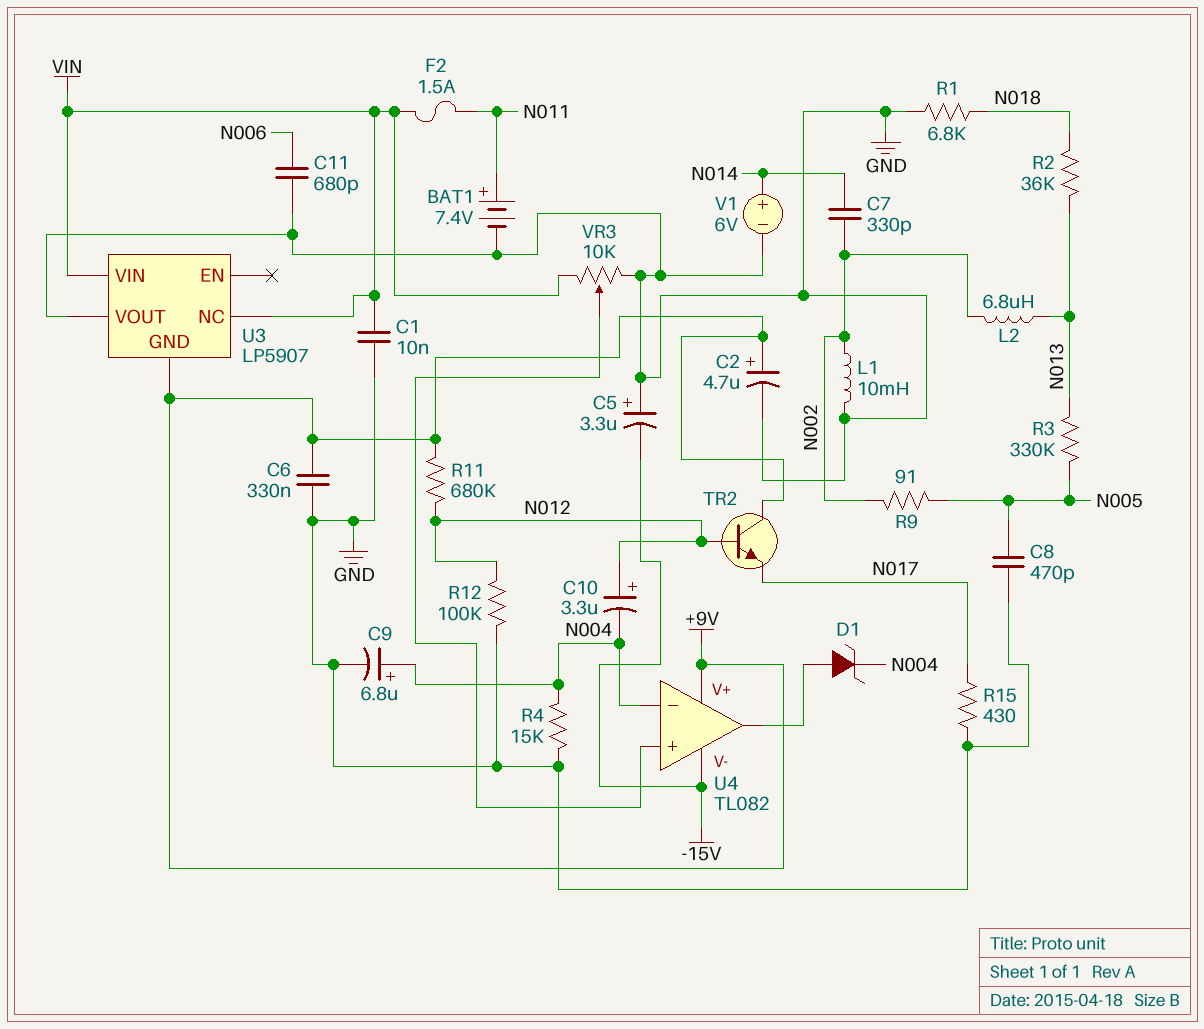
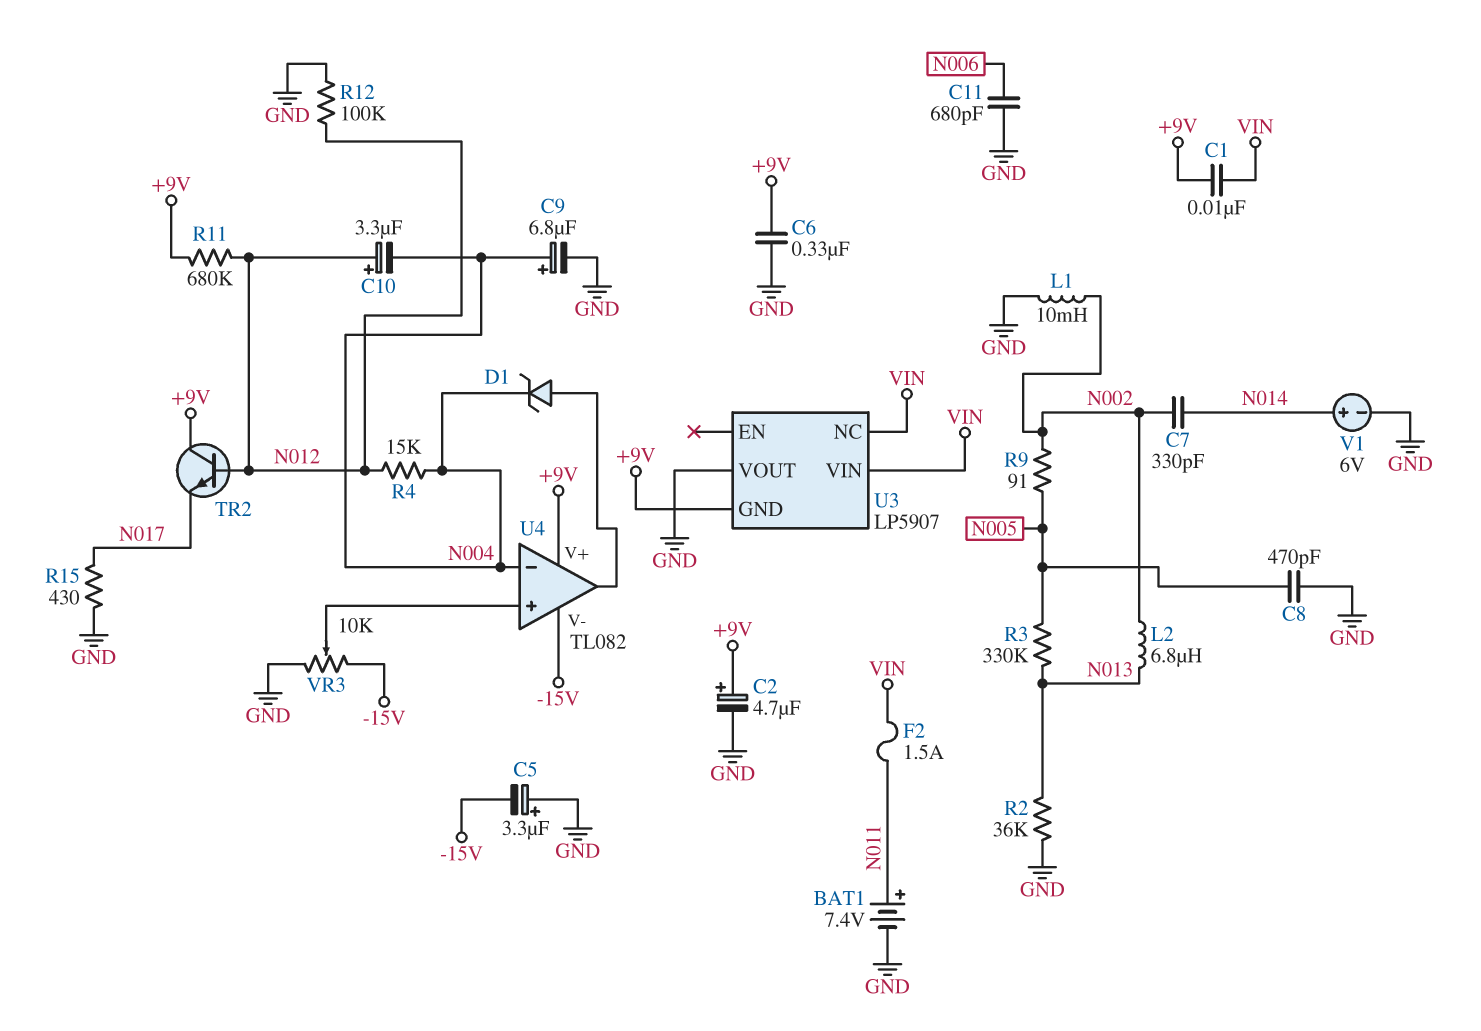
C1: 10nF (GND, VIN) -> 10nF (+9V, VIN)
R1: 6.8k (GND, N018) -> none
R2: 36k (N013, N018) -> 36k (GND, N013)
R4: 15k (GND, N004) -> 15k (N004, N012)
VR3: 10k (GND, VIN, wiper U4/in+) -> 10k (-15V, GND, wiper U4/in+)

